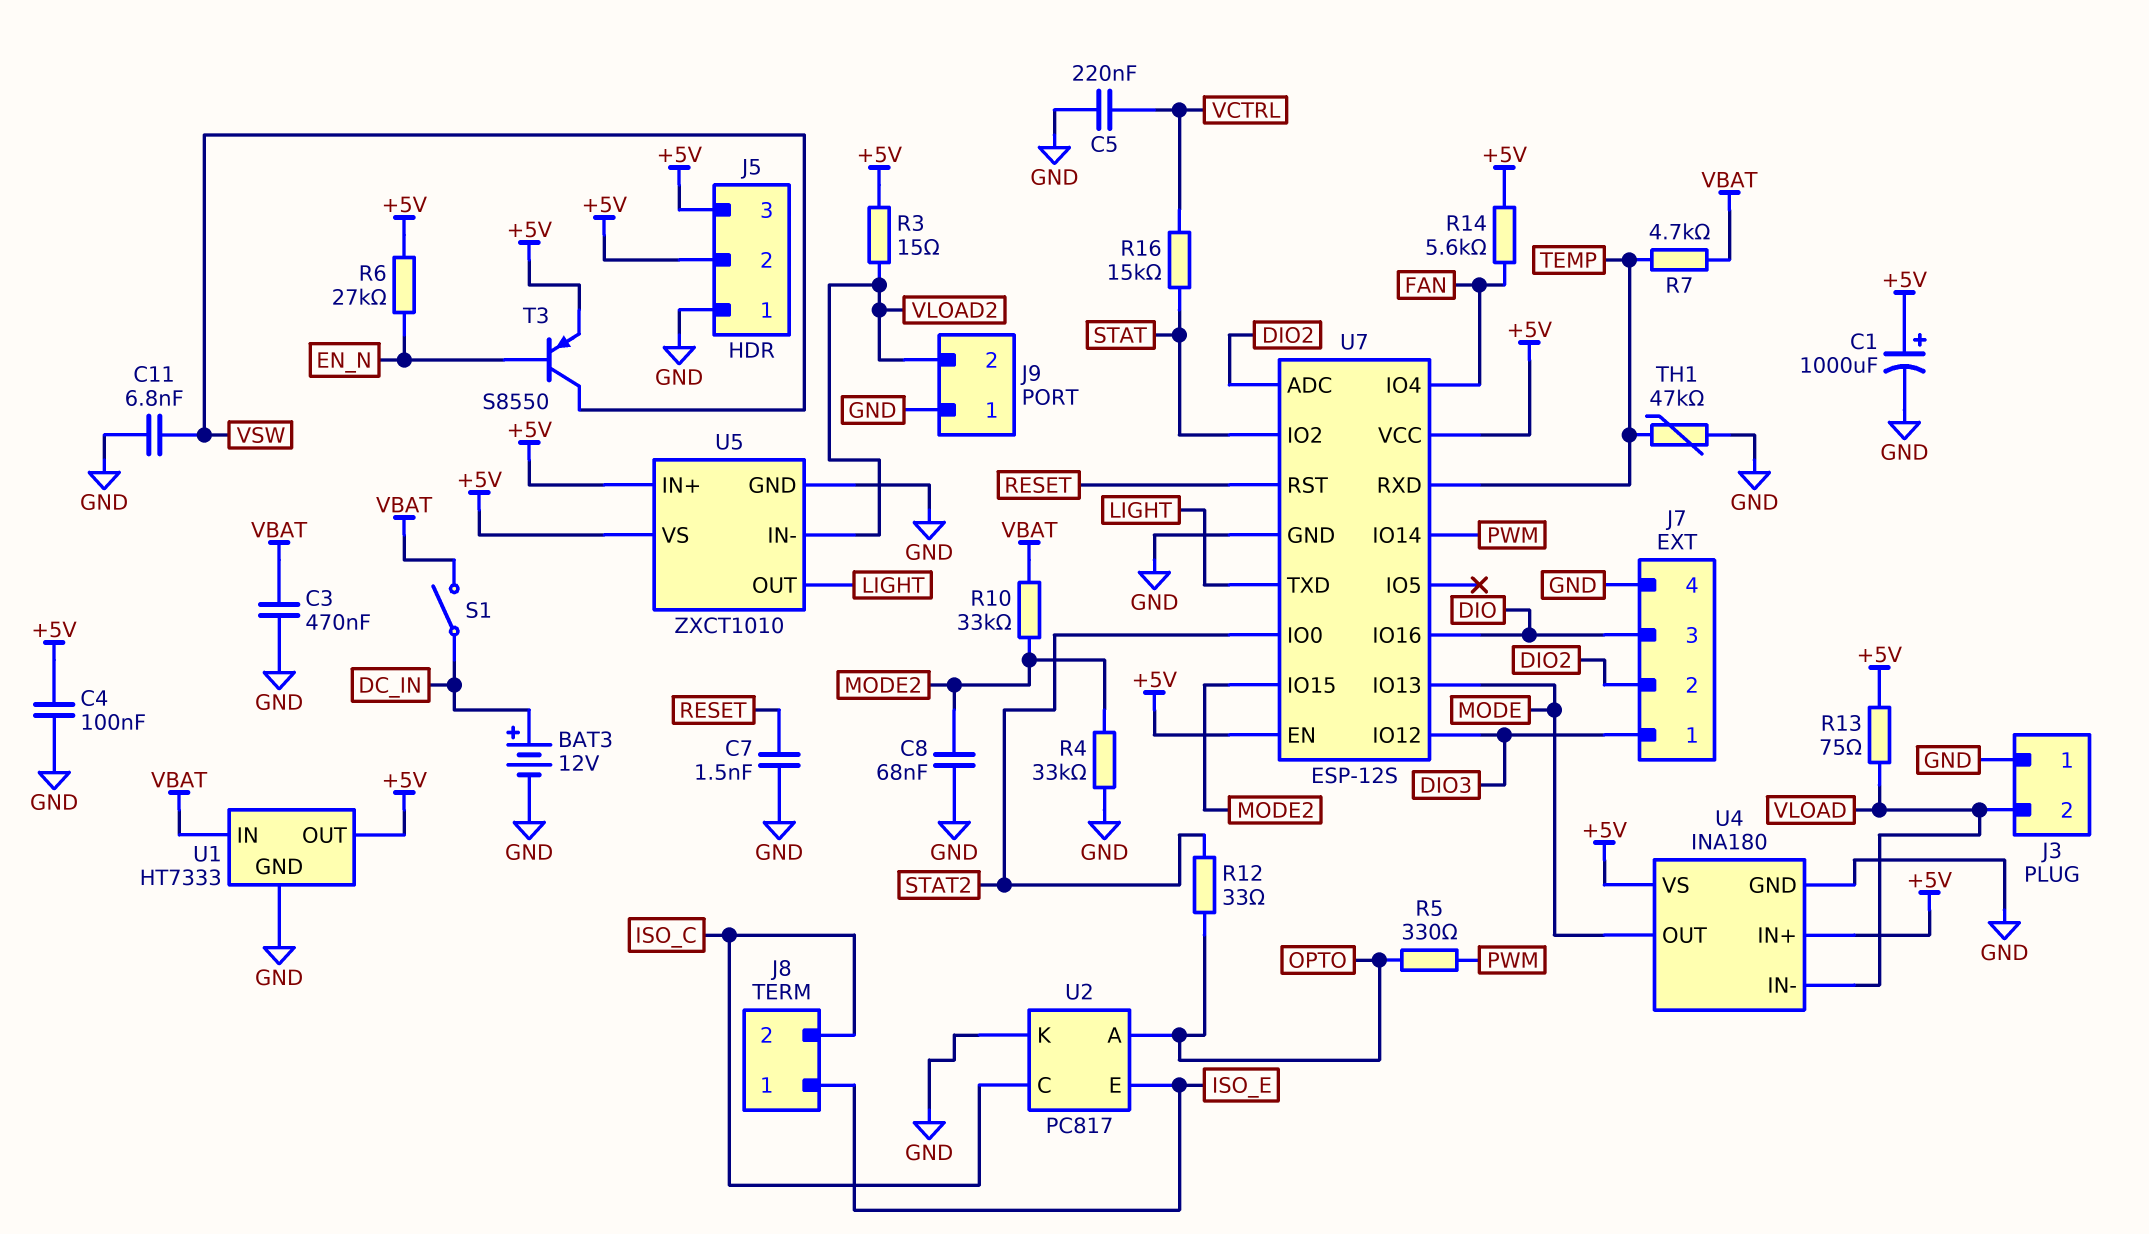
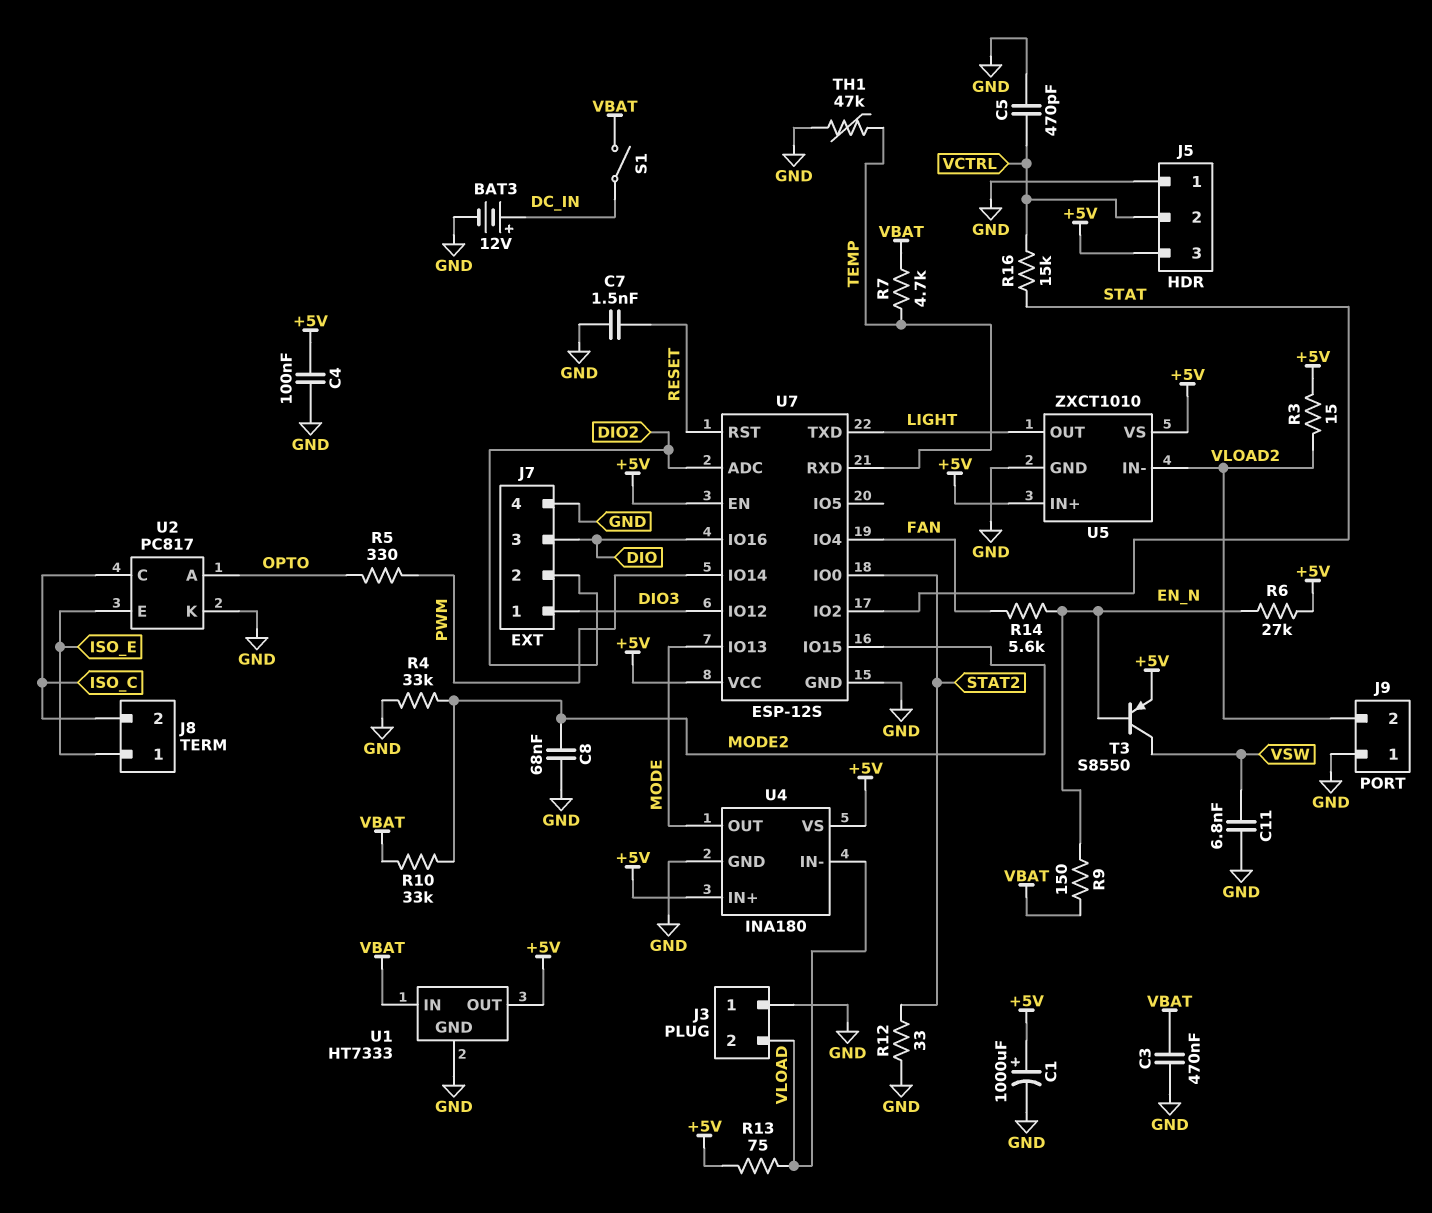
C5: 220nF (GND, VCTRL) -> 470pF (GND, VCTRL)
J5 pin 2: +5V -> VCTRL
R9: none -> 150 (EN_N, VBAT)
R12: 33 (OPTO, STAT2) -> 33 (GND, STAT2)
R14: 5.6k (+5V, FAN) -> 5.6k (EN_N, FAN)

